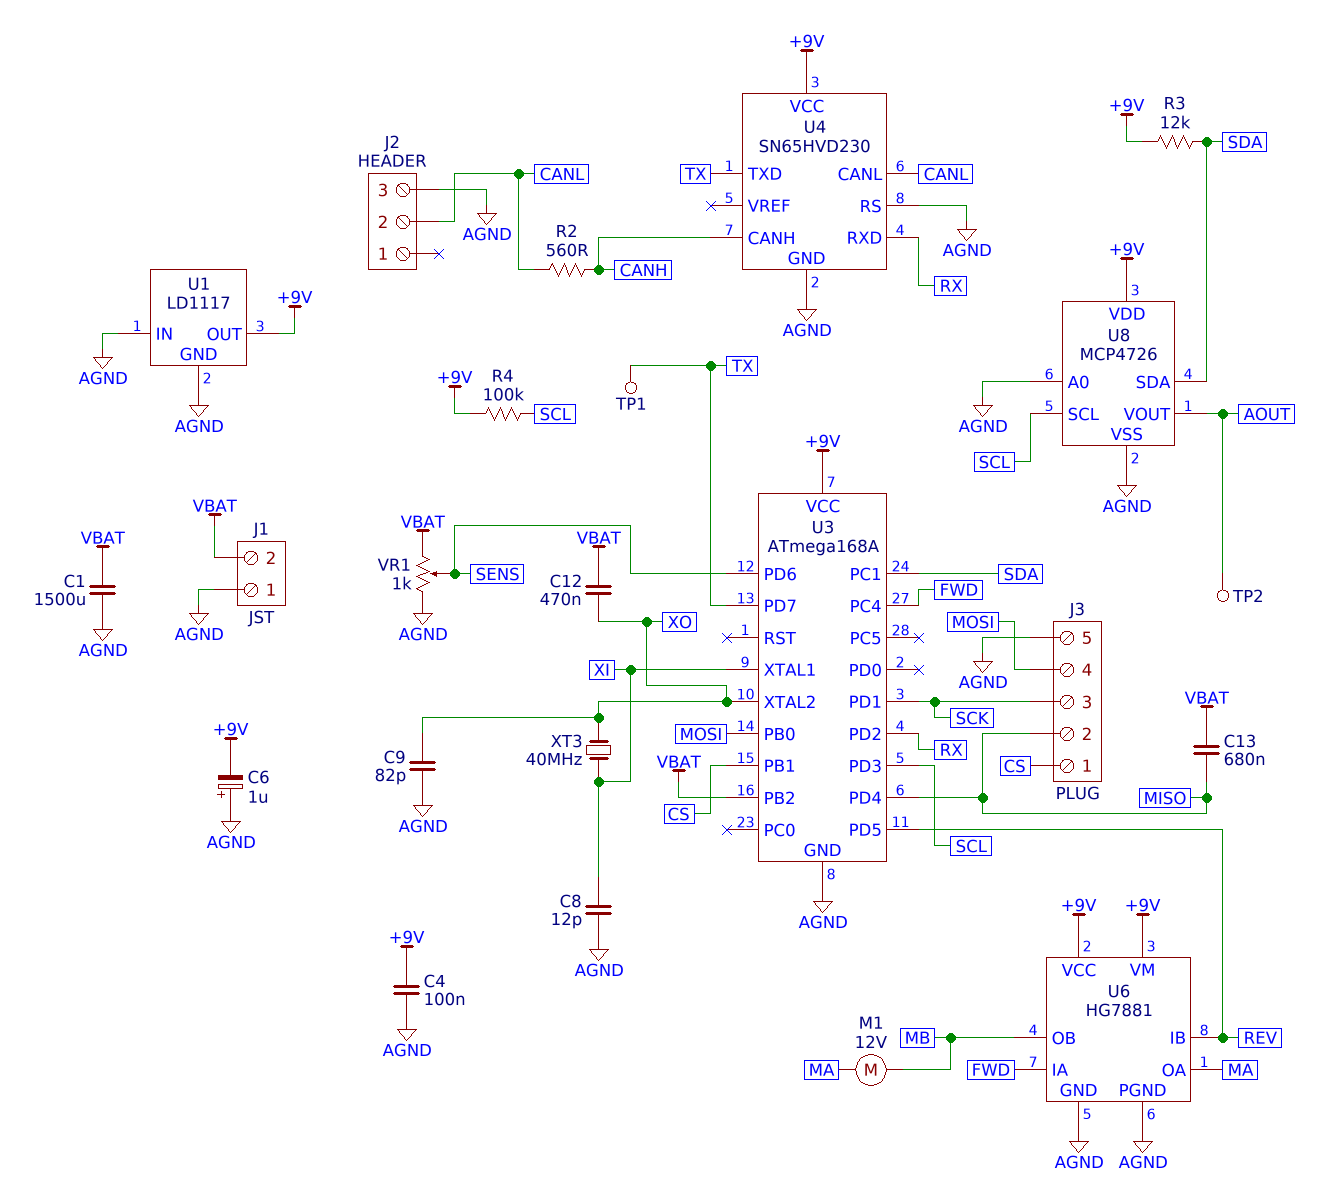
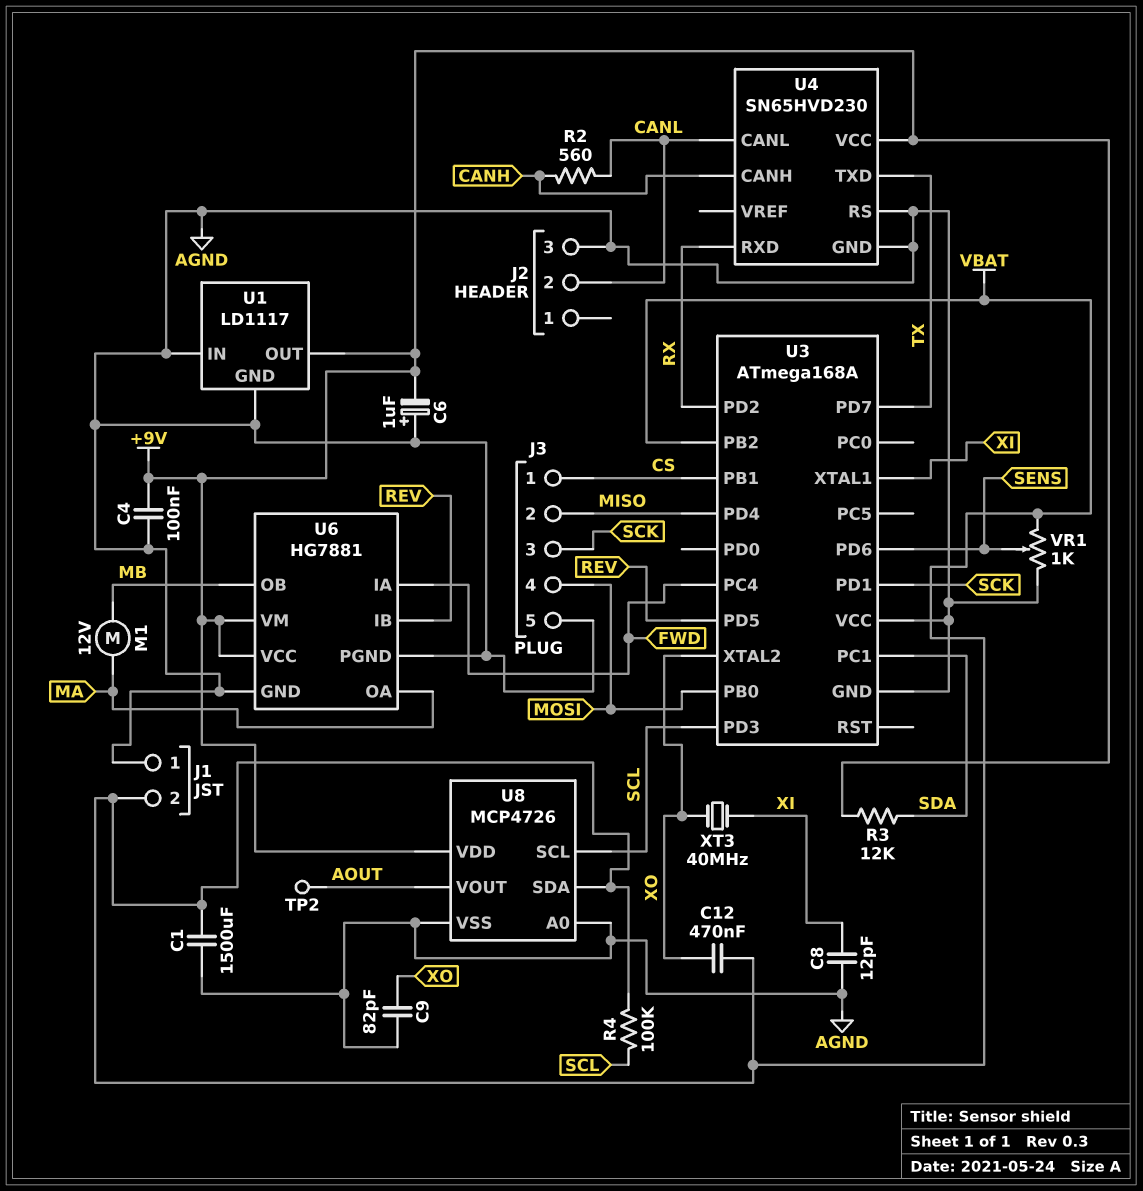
C13: 680nF (MISO, VBAT) -> none
R4: 100k (+9V, SCL) -> 100k (SCL, VBAT)
TP1: test point (TX) -> none
U3 pin VCC: +9V -> AGND
U8 pin SDA: SDA -> VBAT

